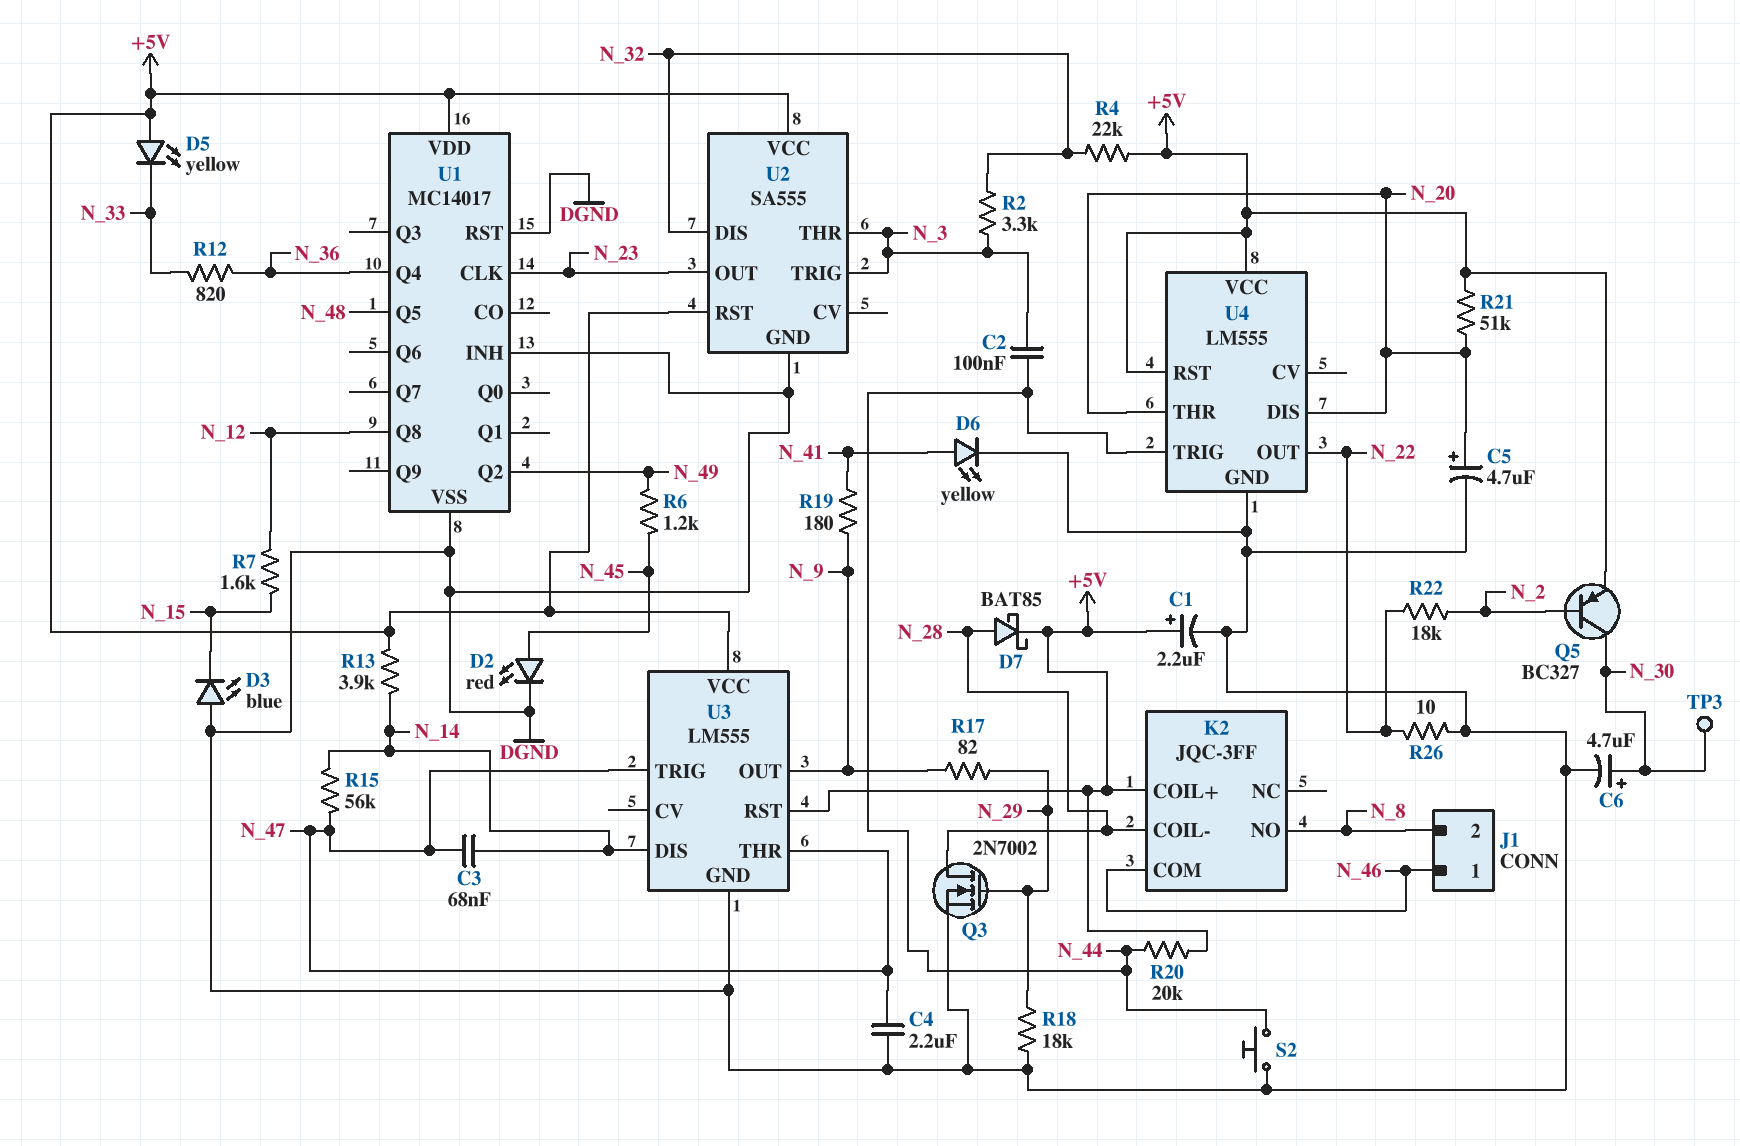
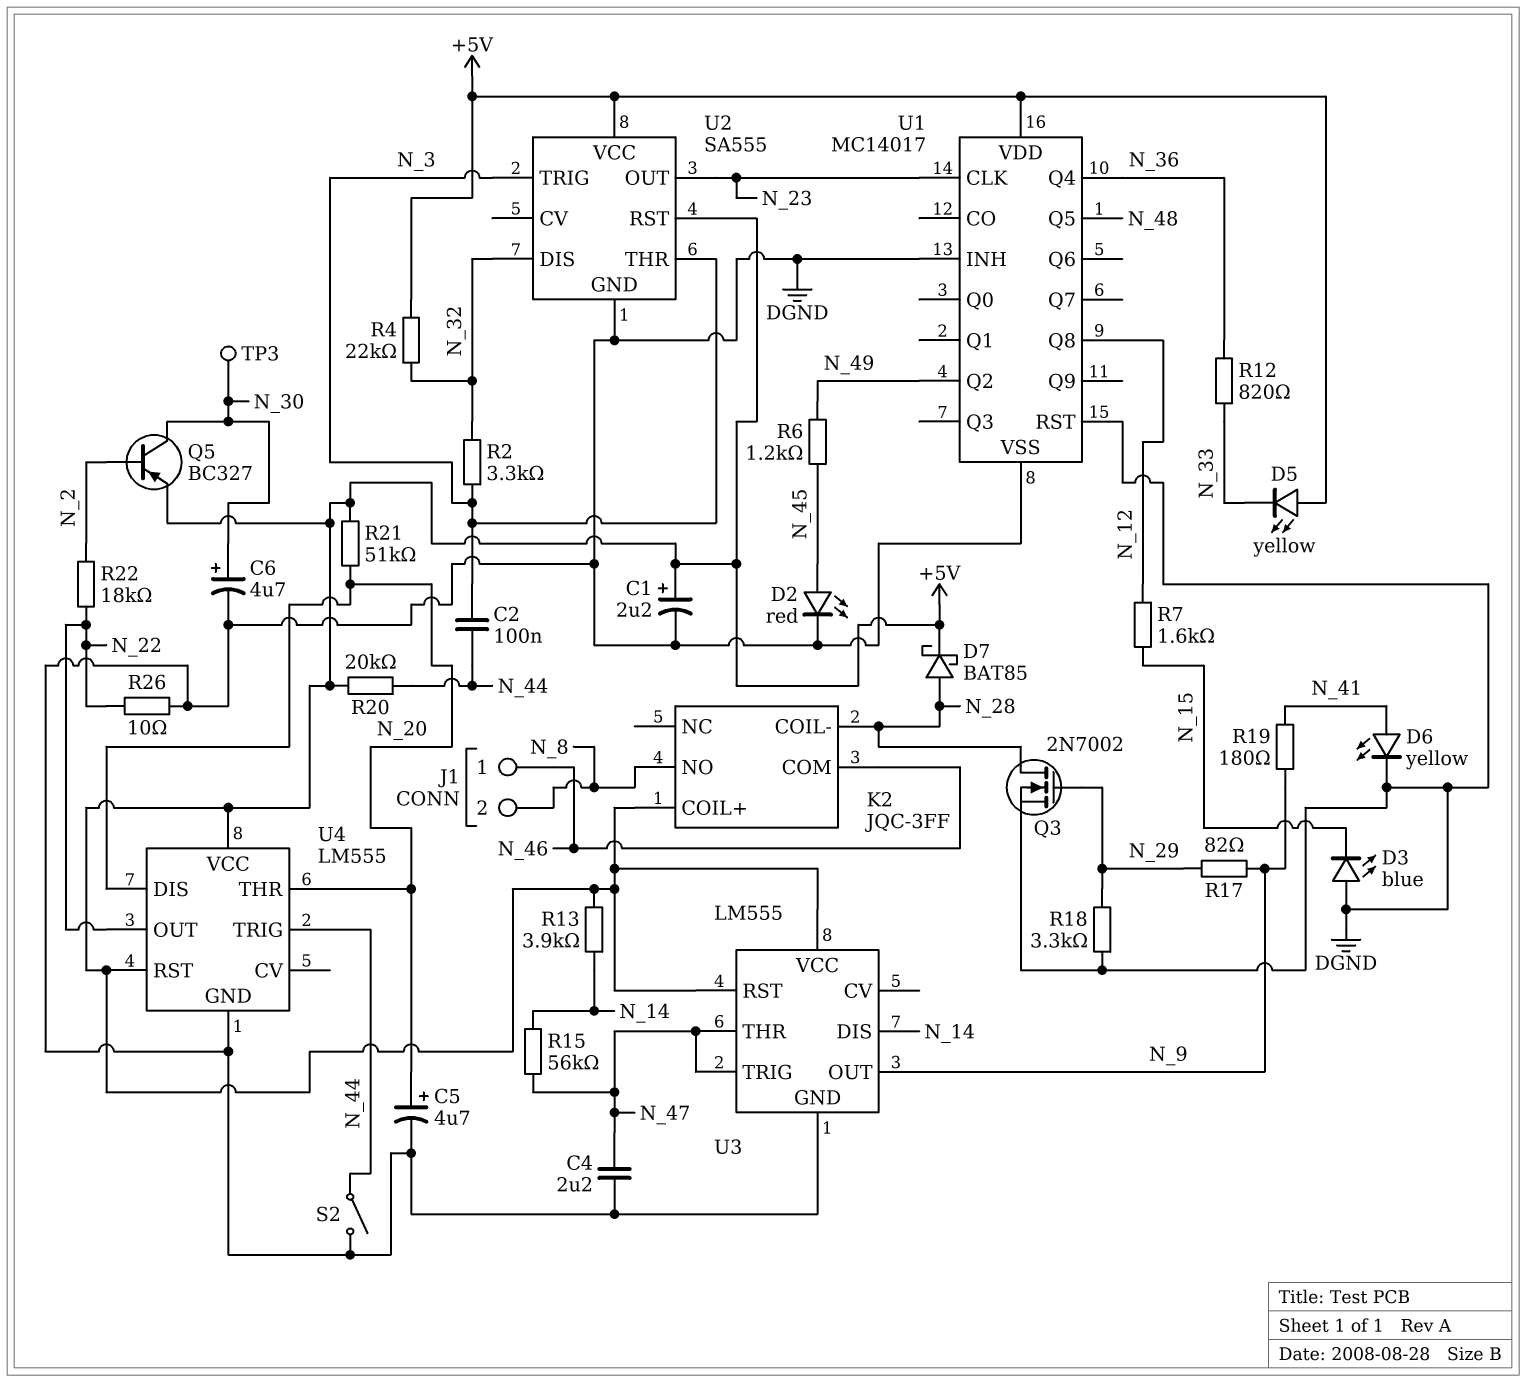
C3: 68nF (N_14, N_47) -> none
R18: 18k (DGND, N_29) -> 3.3k (DGND, N_29)
S2: button (DGND, N_44) -> switch (DGND, N_44)

